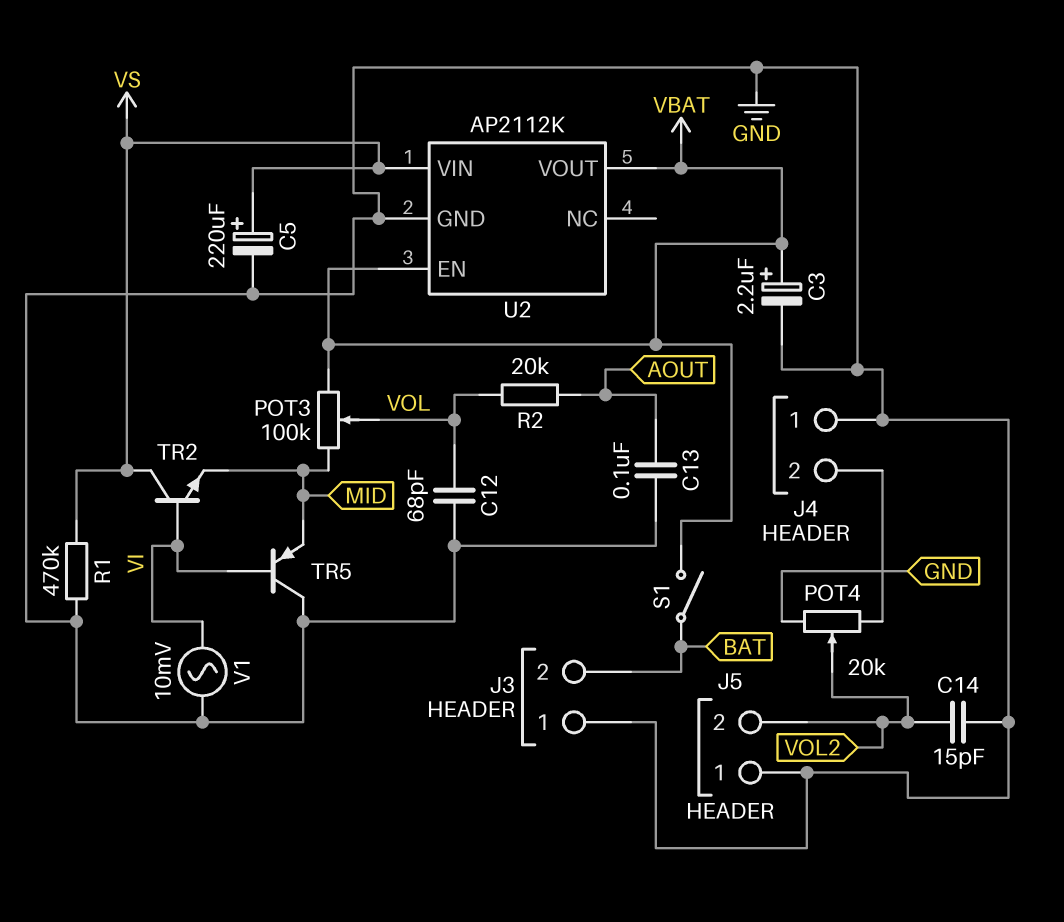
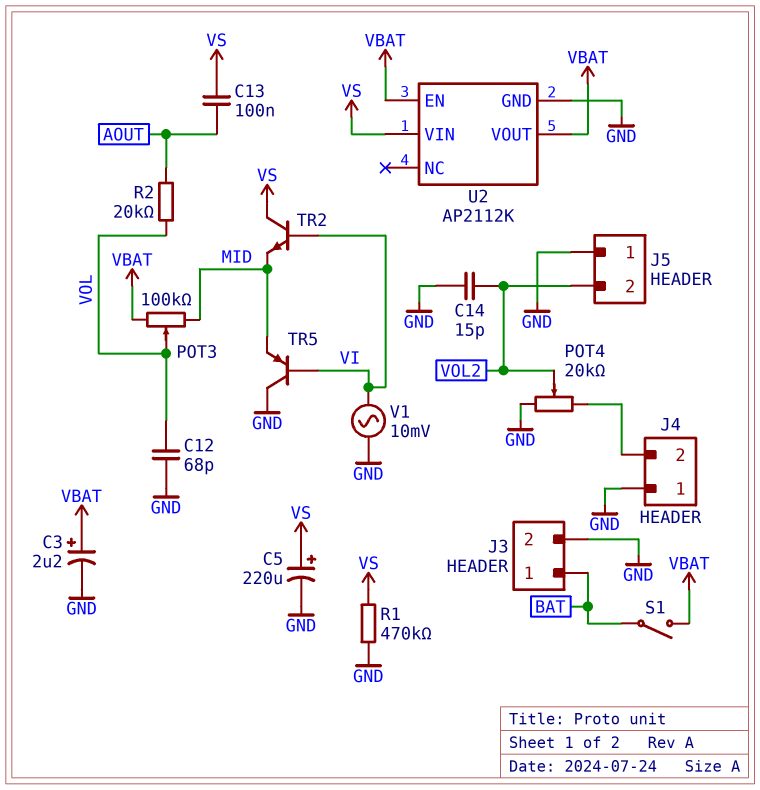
C13: 100nF (AOUT, GND) -> 100nF (AOUT, VS)
J3 pin 1: GND -> BAT
J3 pin 2: BAT -> GND

